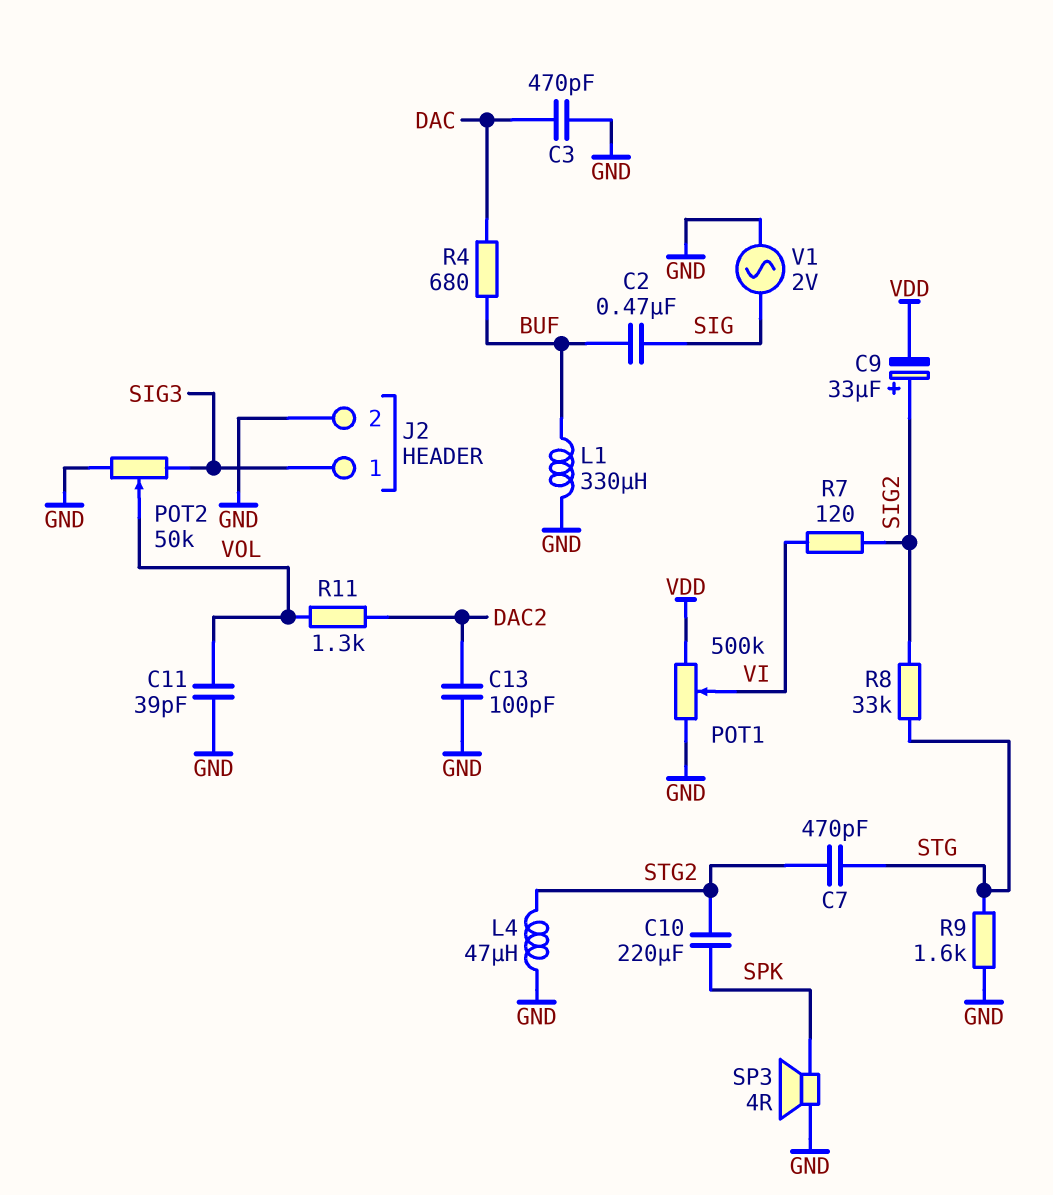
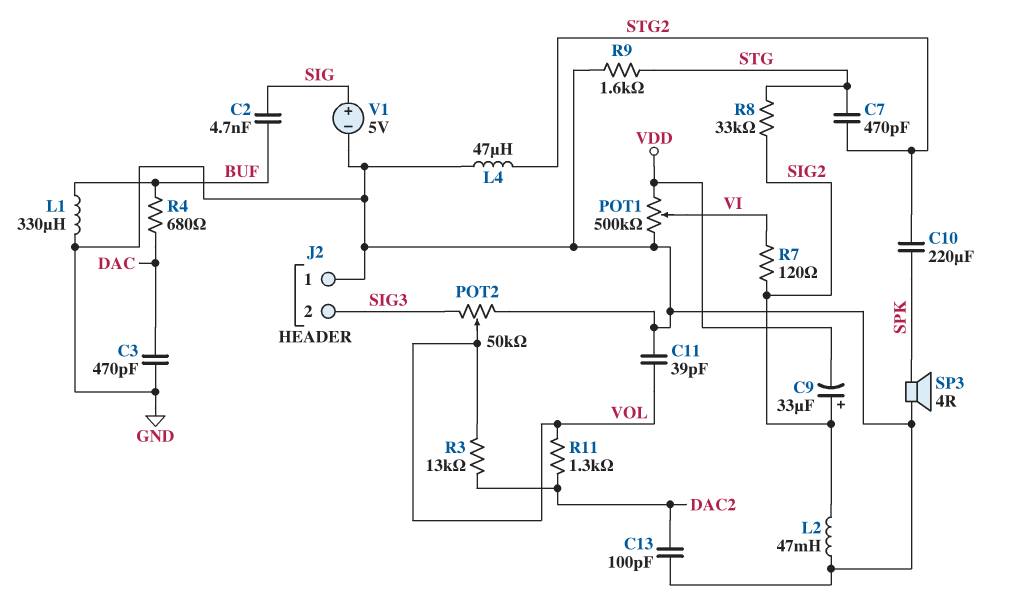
C2: 470nF (BUF, SIG) -> 4.7nF (BUF, SIG)
J2 pin 1: SIG3 -> GND
J2 pin 2: GND -> SIG3
L2: none -> 47mH (GND, SIG2)
R3: none -> 13k (DAC2, VOL)
V1: AC 2V (GND, SIG) -> 5V (plus SIG, minus GND)

